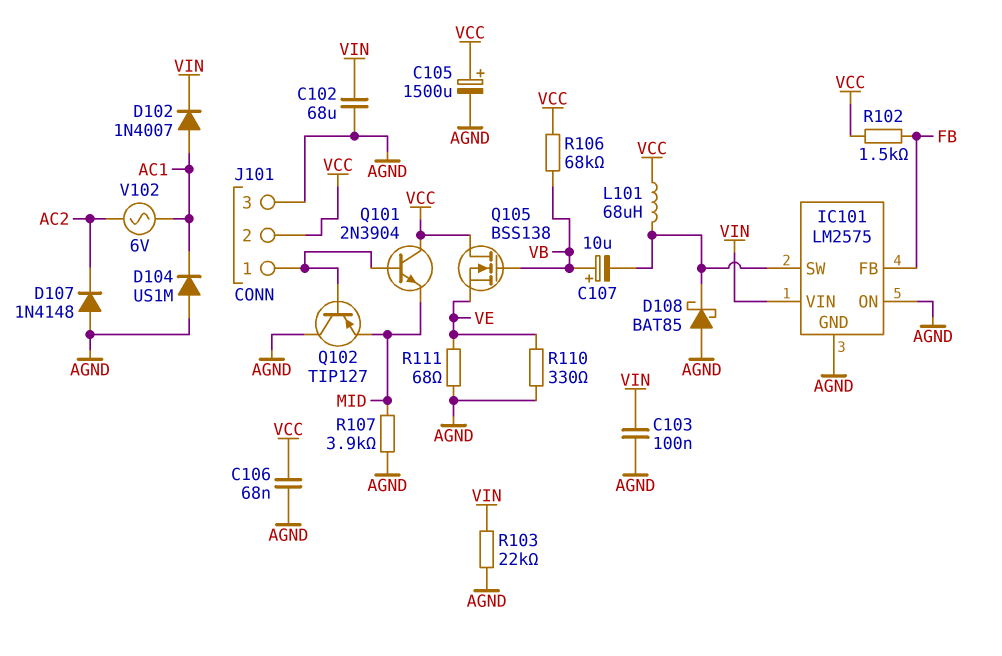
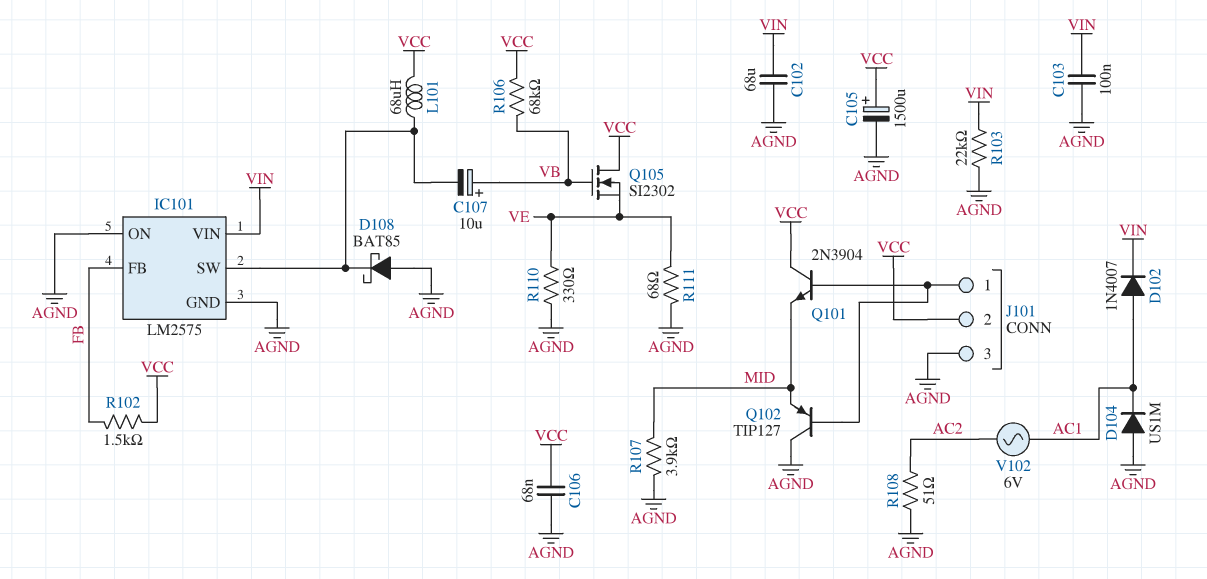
D107: diode 1N4148 (A AGND, K AC2) -> none
Q105: NMOS BSS138 (G VB, D VCC, S VE) -> NMOS SI2302 (G VB, D VCC, S VE)
R108: none -> 51 (AC2, AGND)

